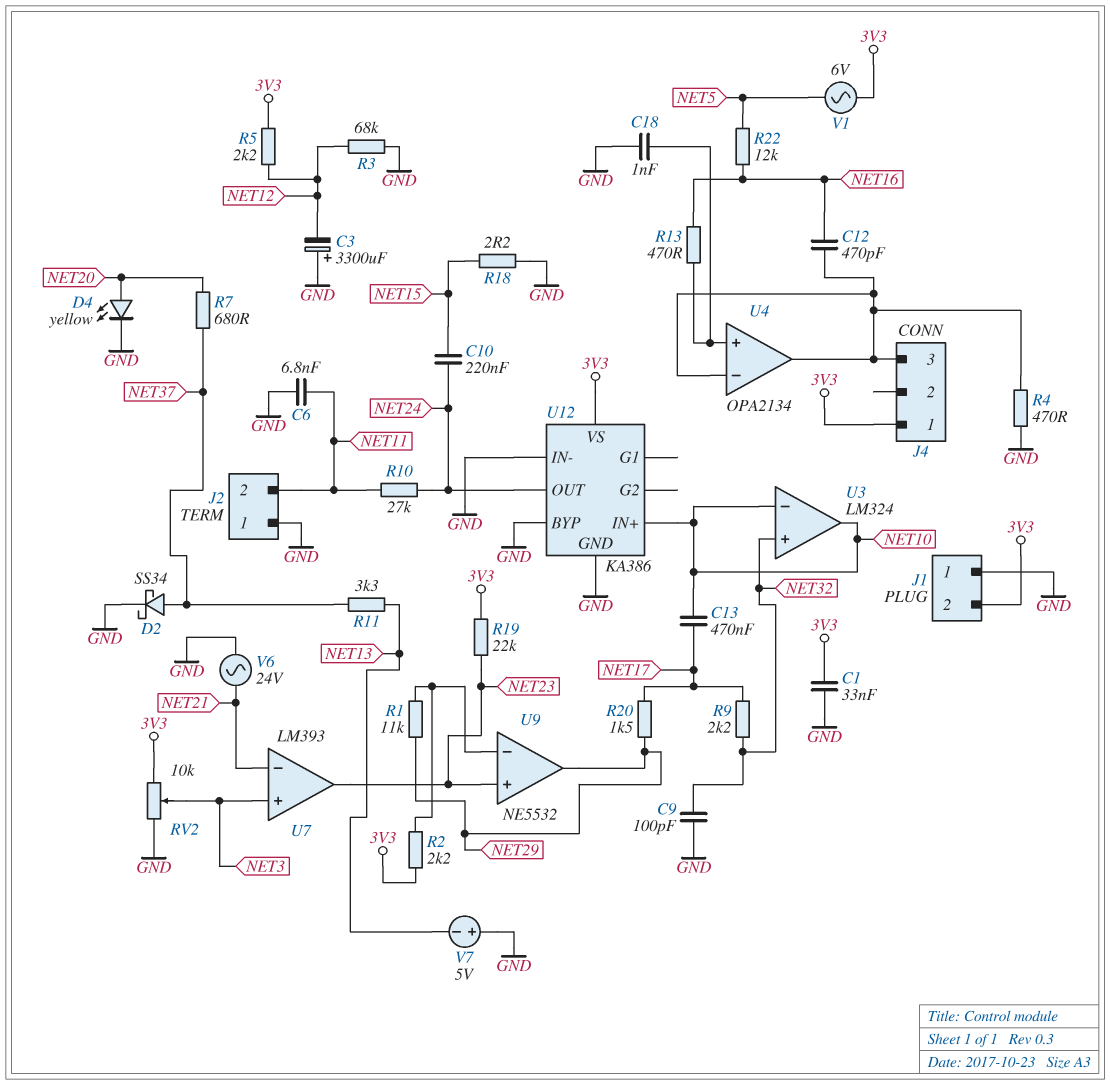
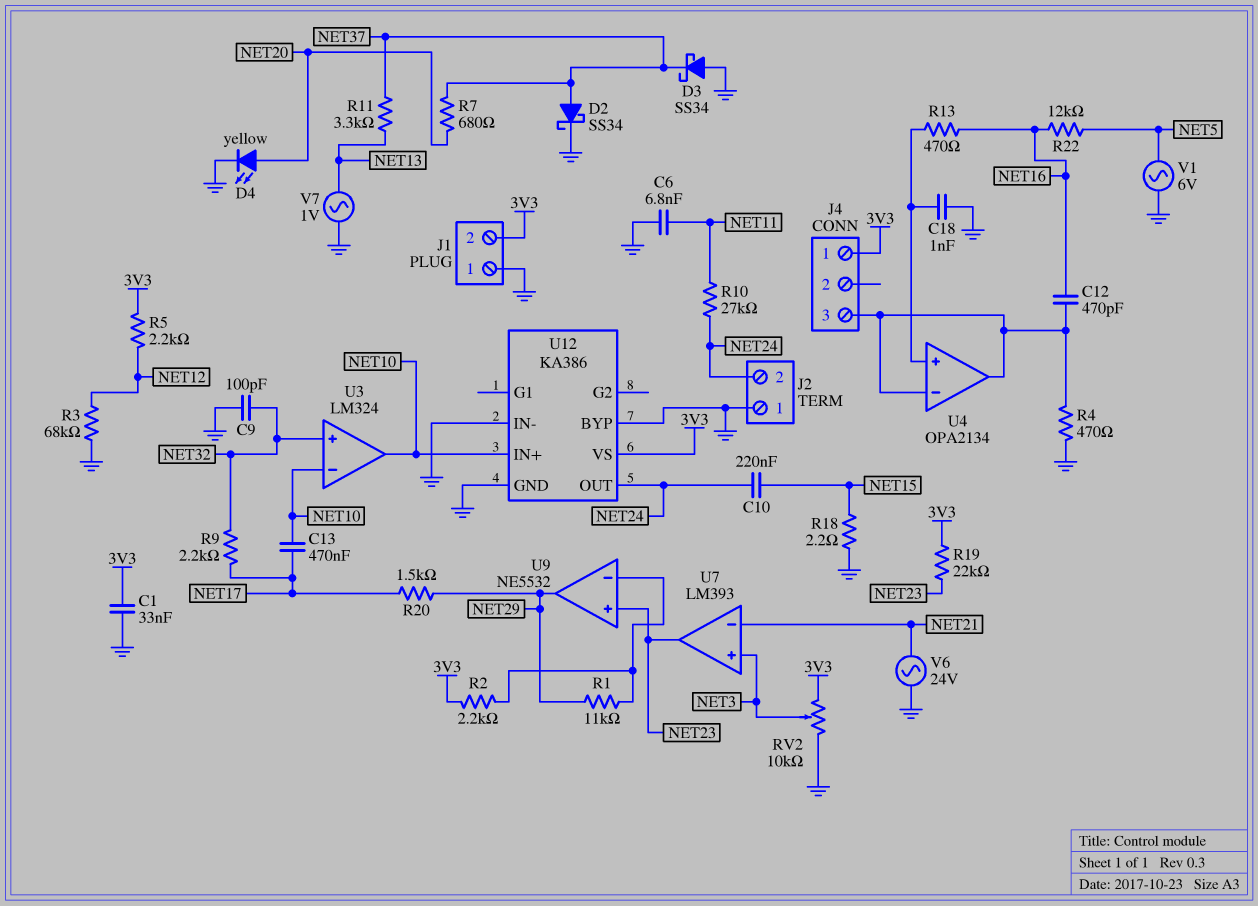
C3: 3300uF (plus GND, minus NET12) -> none
D3: none -> schottky SS34 (A GND, K NET37)
J2 pin 2: NET11 -> NET24
V1: AC 6V (3V3, NET5) -> AC 6V (GND, NET5)
V7: 5V (plus GND, minus NET13) -> AC 1V (GND, NET13)

